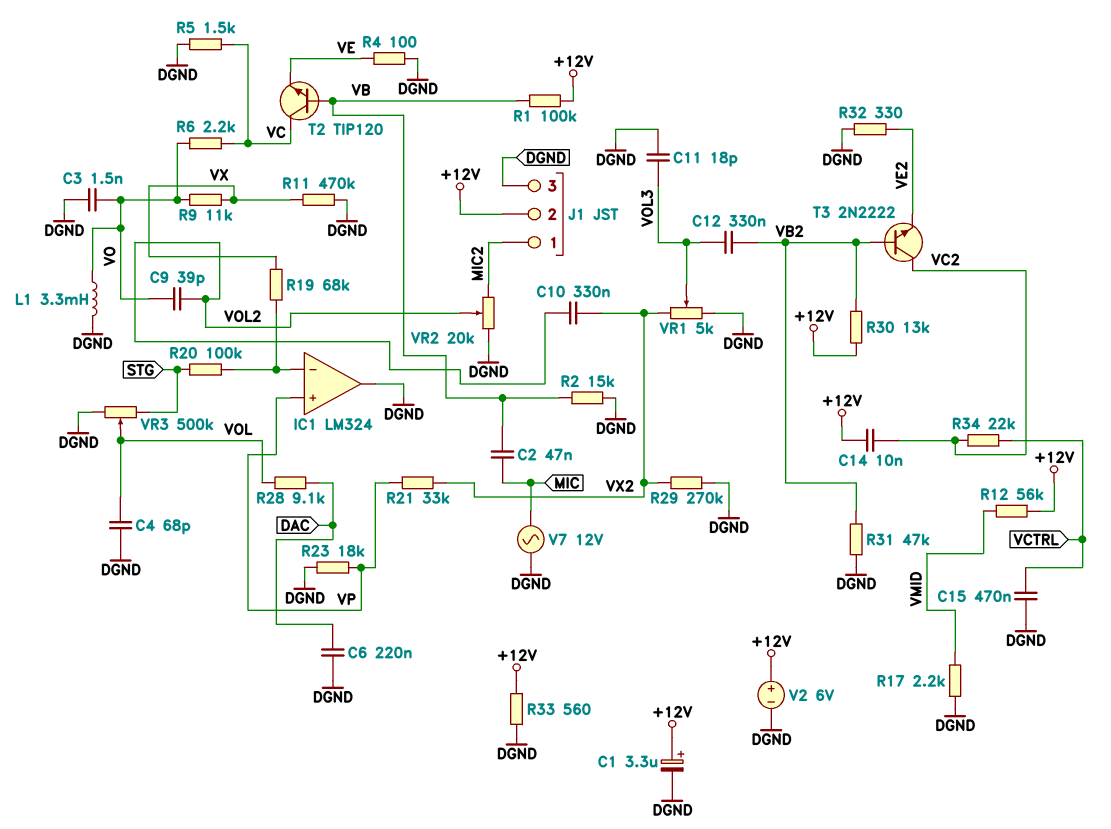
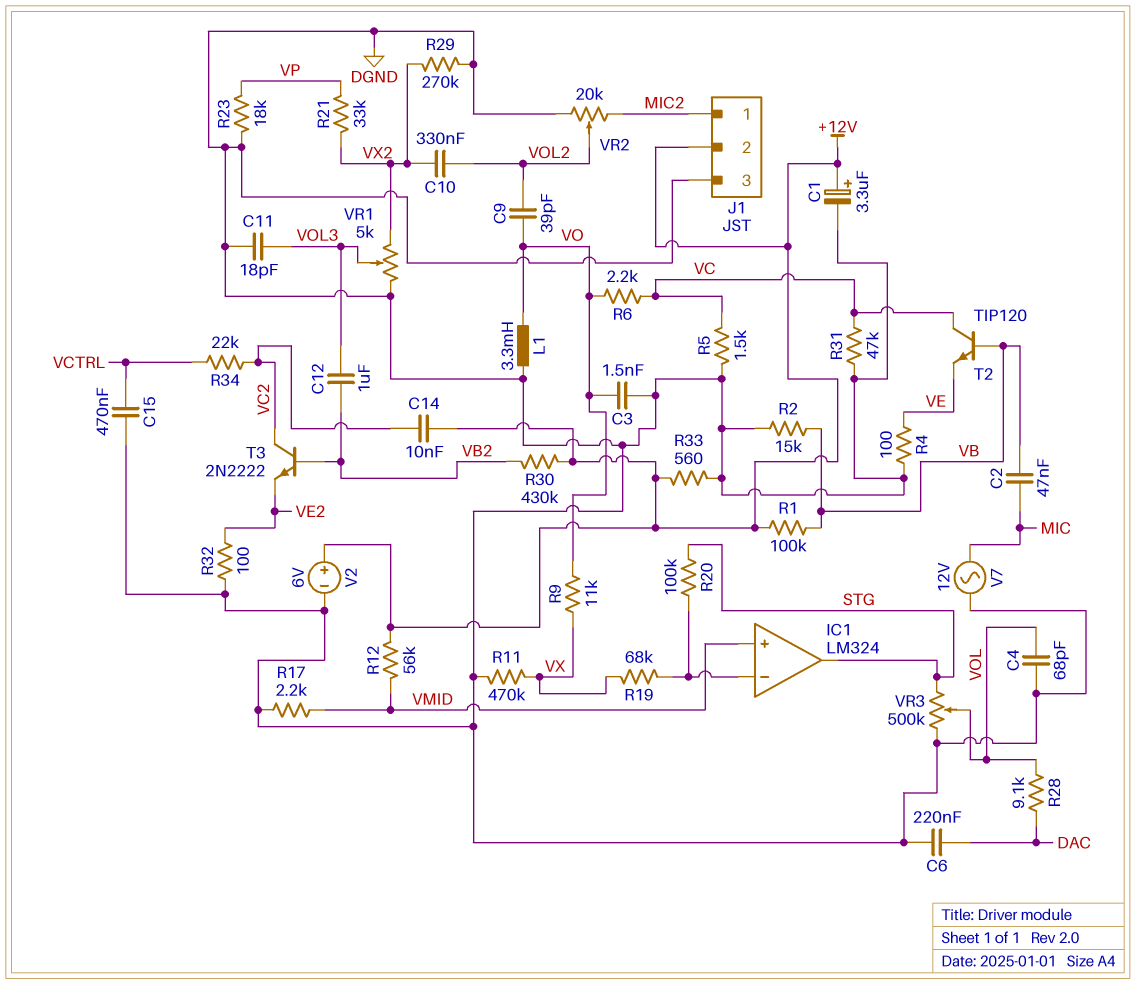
C12: 330nF (VB2, VOL3) -> 1uF (VB2, VOL3)
IC1 pin in+: VP -> VMID
IC1 pin out: DGND -> STG
R30: 13k (+12V, VB2) -> 430k (+12V, VB2)
R31: 47k (DGND, VB2) -> 47k (DGND, VC)
R32: 330 (DGND, VE2) -> 100 (DGND, VE2)

